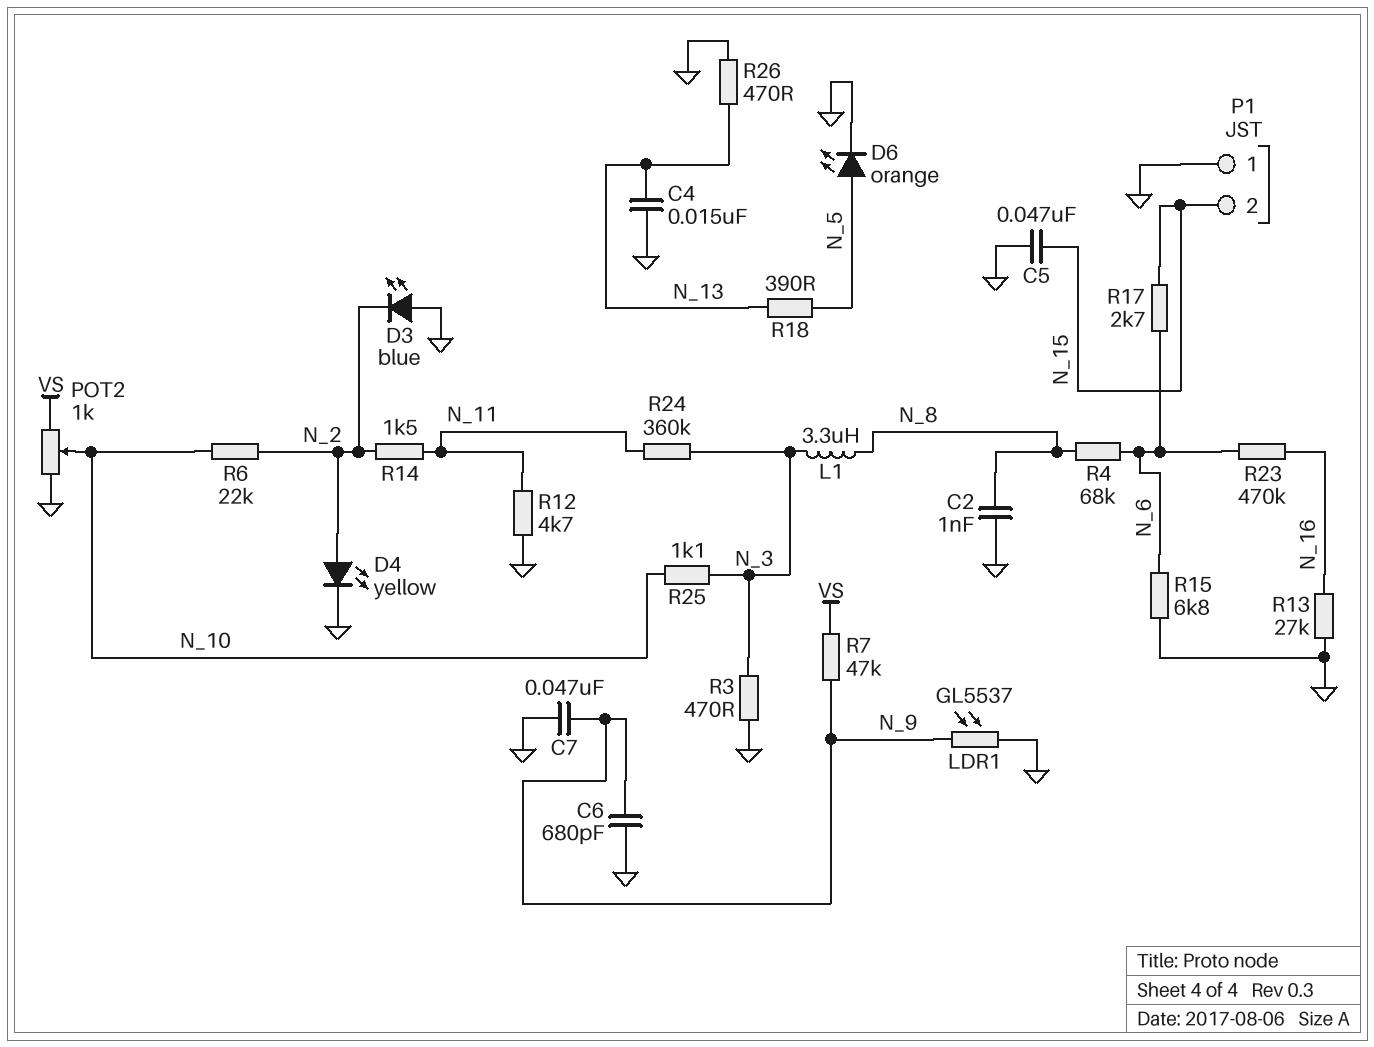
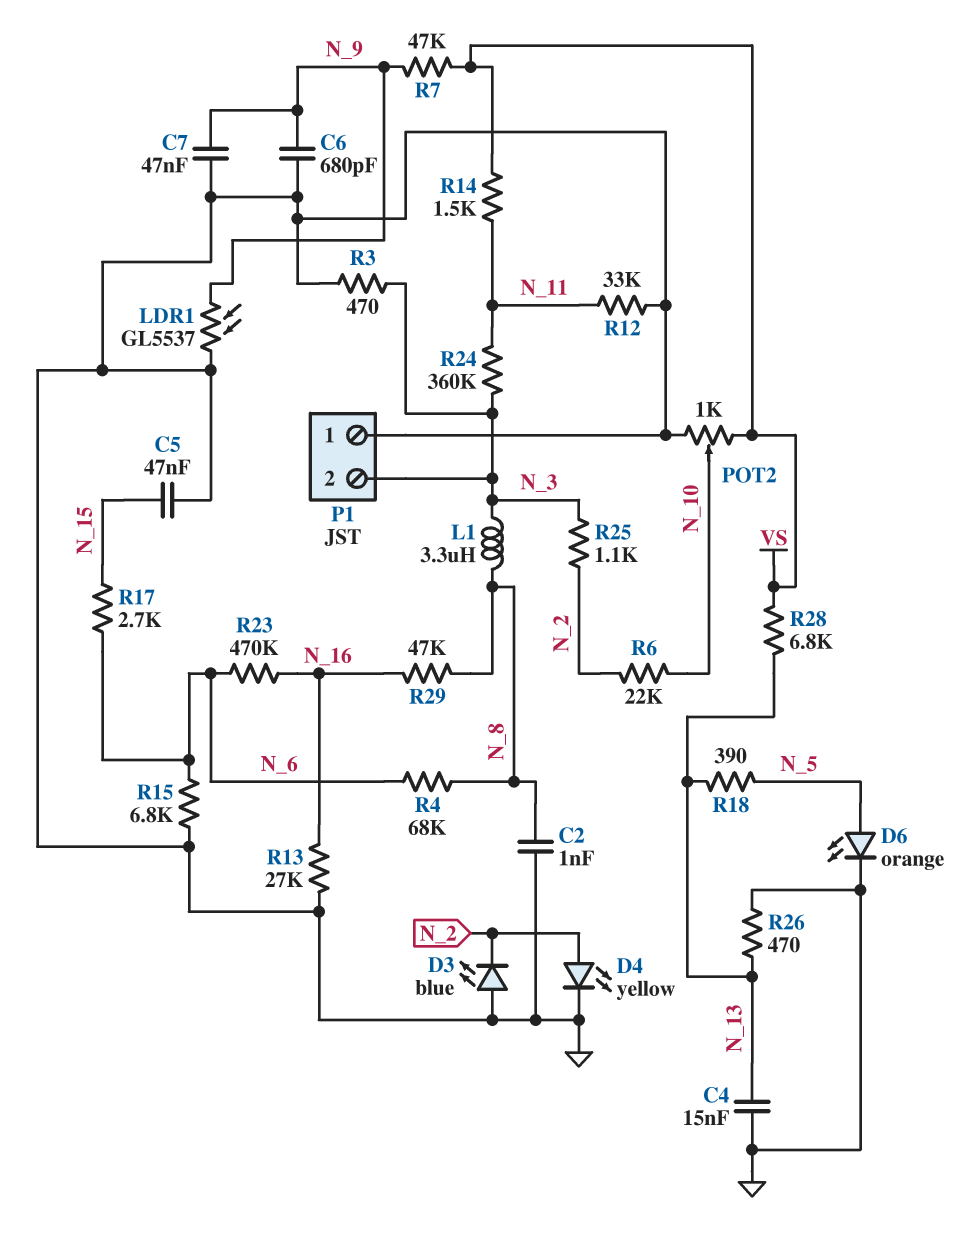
P1 pin 2: N_15 -> N_3
R12: 4.7k (GND, N_11) -> 33k (GND, N_11)
R14: 1.5k (N_2, N_11) -> 1.5k (N_11, VS)
R25: 1.1k (N_3, N_10) -> 1.1k (N_2, N_3)
R28: none -> 6.8k (N_13, VS)
R29: none -> 47k (N_8, N_16)

